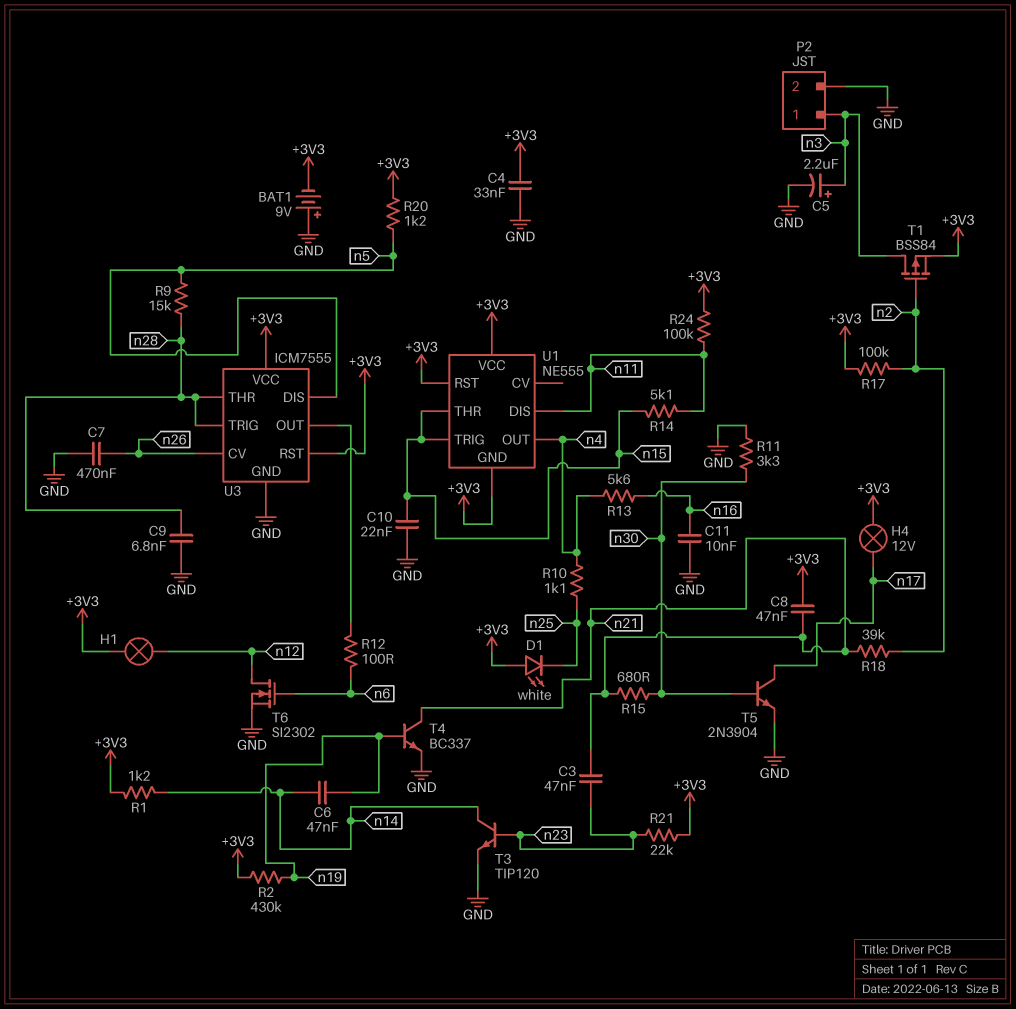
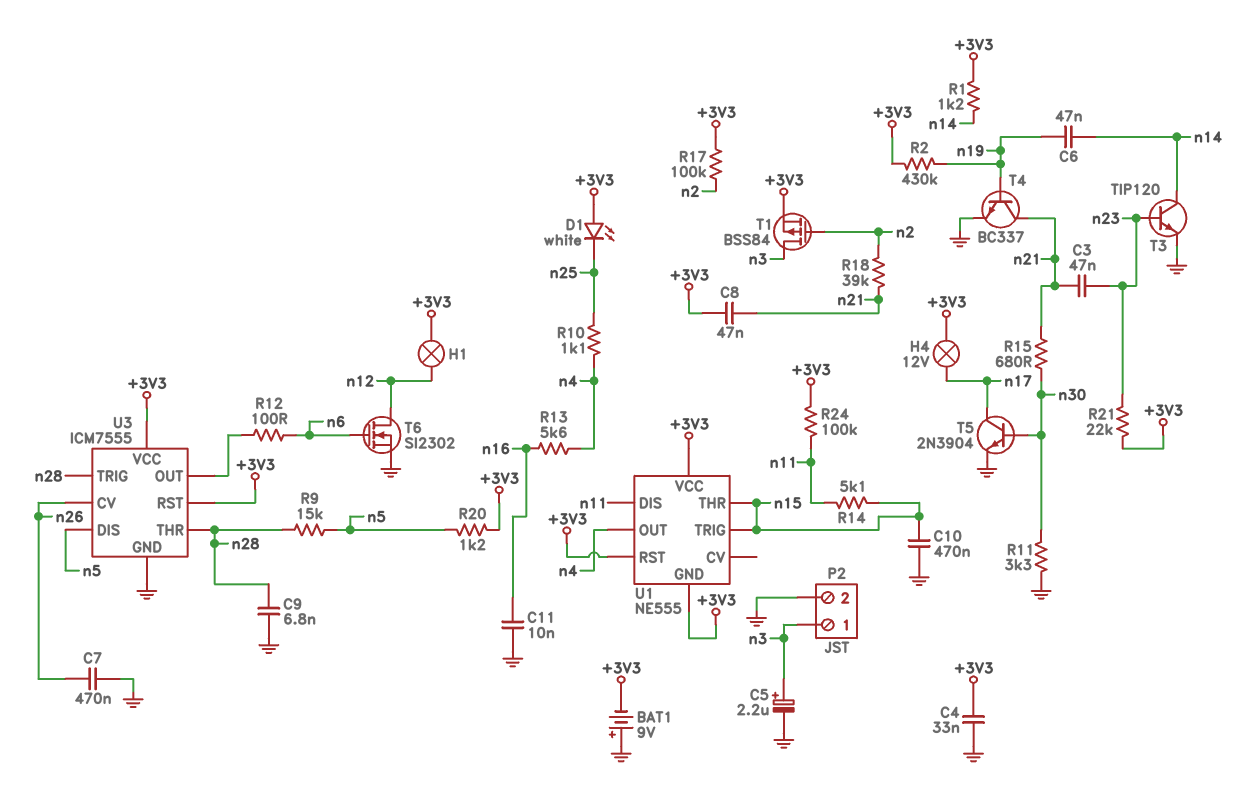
C10: 22nF (GND, n15) -> 470nF (GND, n15)

